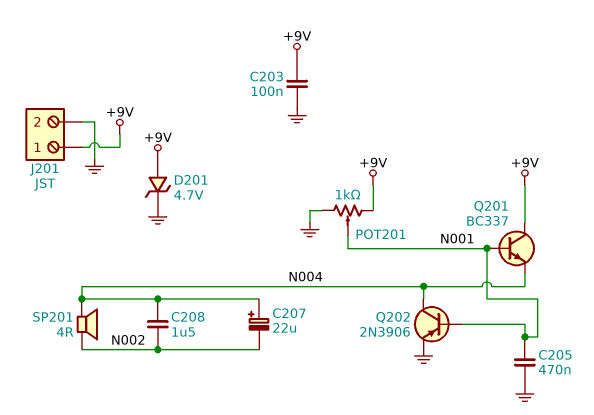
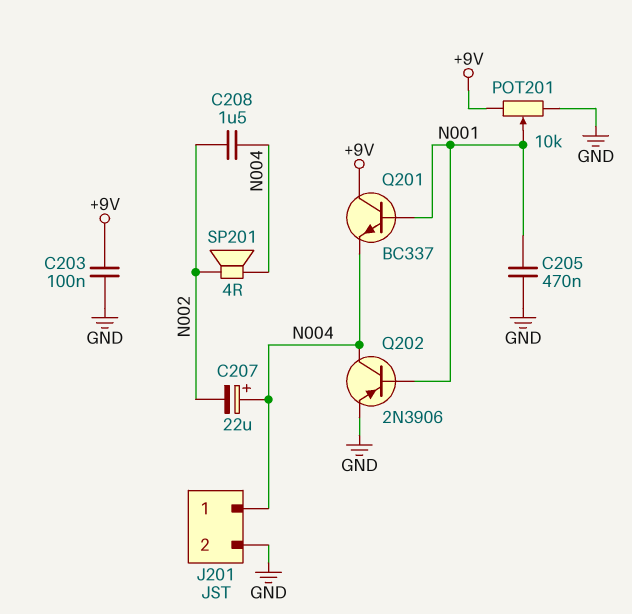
D201: zener 4.7V (A +9V, K GND) -> none
J201 pin 1: +9V -> N004
POT201: 1k (+9V, GND, wiper N001) -> 10k (+9V, GND, wiper N001)

